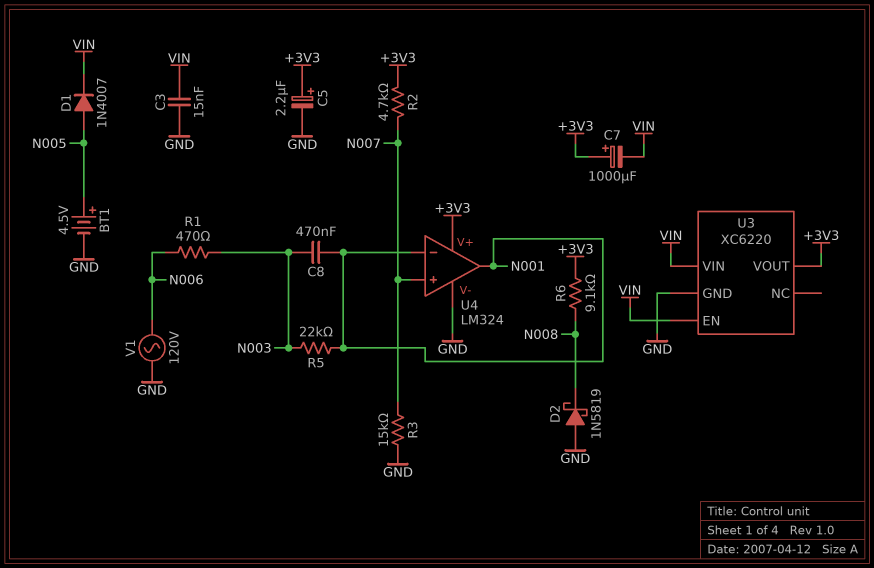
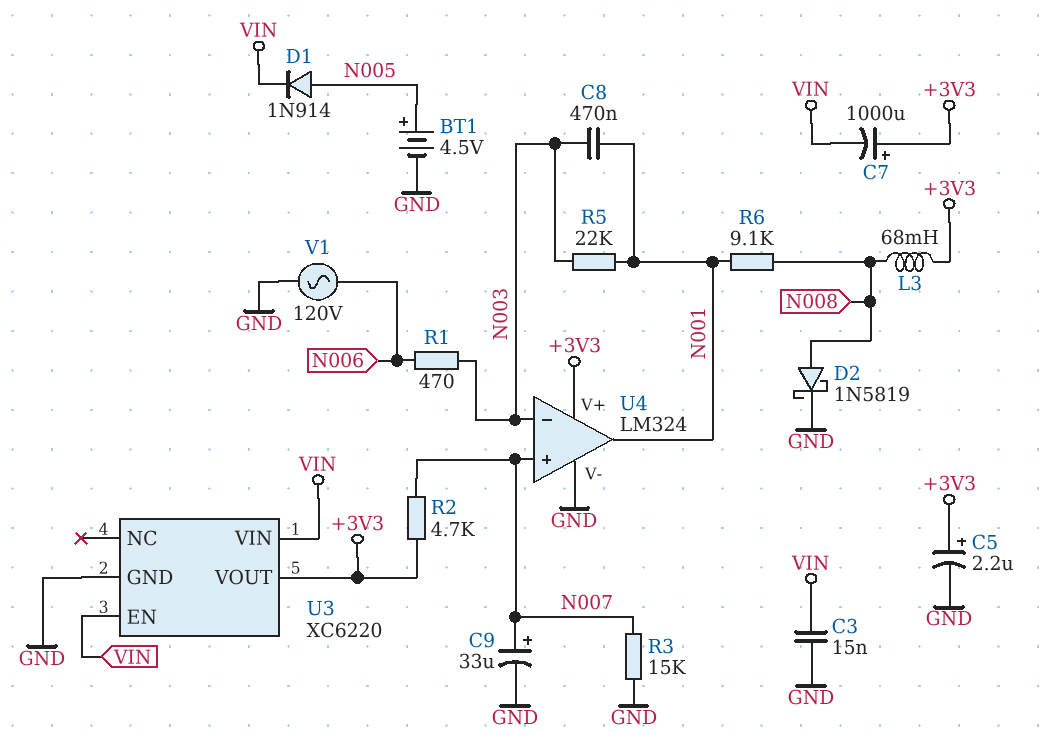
C9: none -> 33uF (plus N007, minus GND)
D1: diode 1N4007 (A N005, K VIN) -> diode 1N914 (A N005, K VIN)
D2: schottky 1N5819 (A GND, K N008) -> schottky 1N5819 (A N008, K GND)
L3: none -> 68mH (+3V3, N008)
R6: 9.1k (+3V3, N008) -> 9.1k (N001, N008)
U4 pin in-: N001 -> N003

